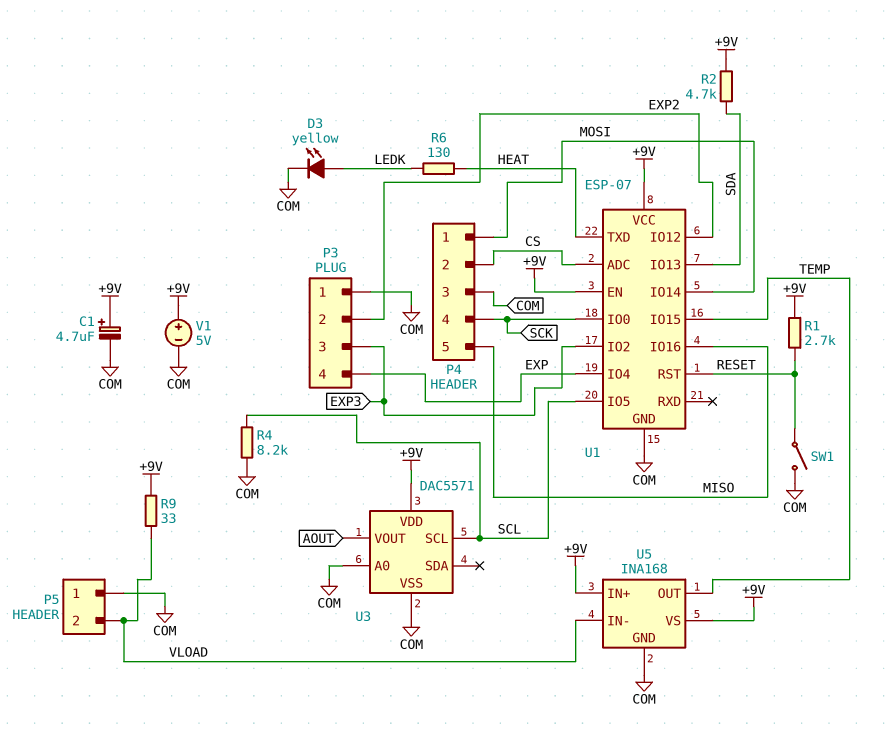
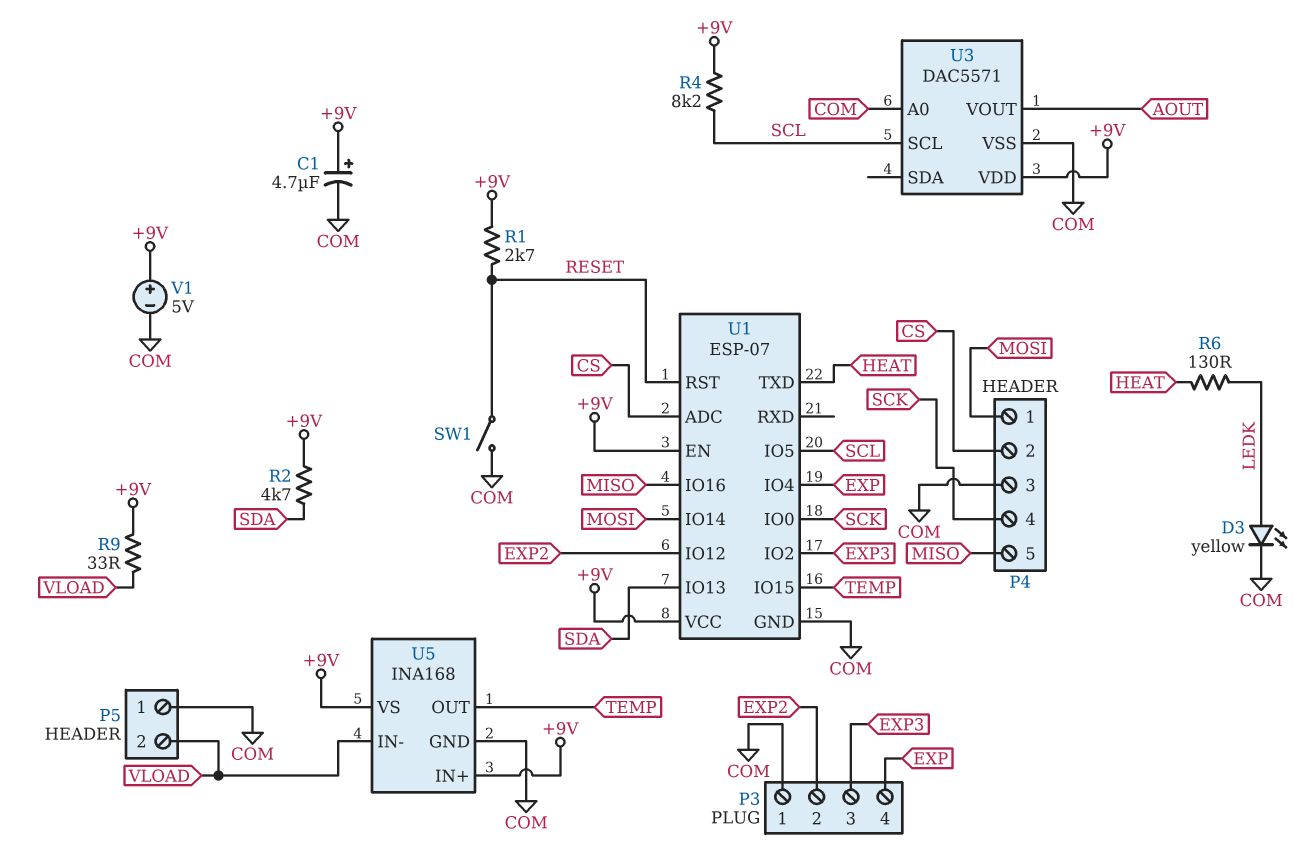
R4: 8.2k (COM, SCL) -> 8.2k (+9V, SCL)

